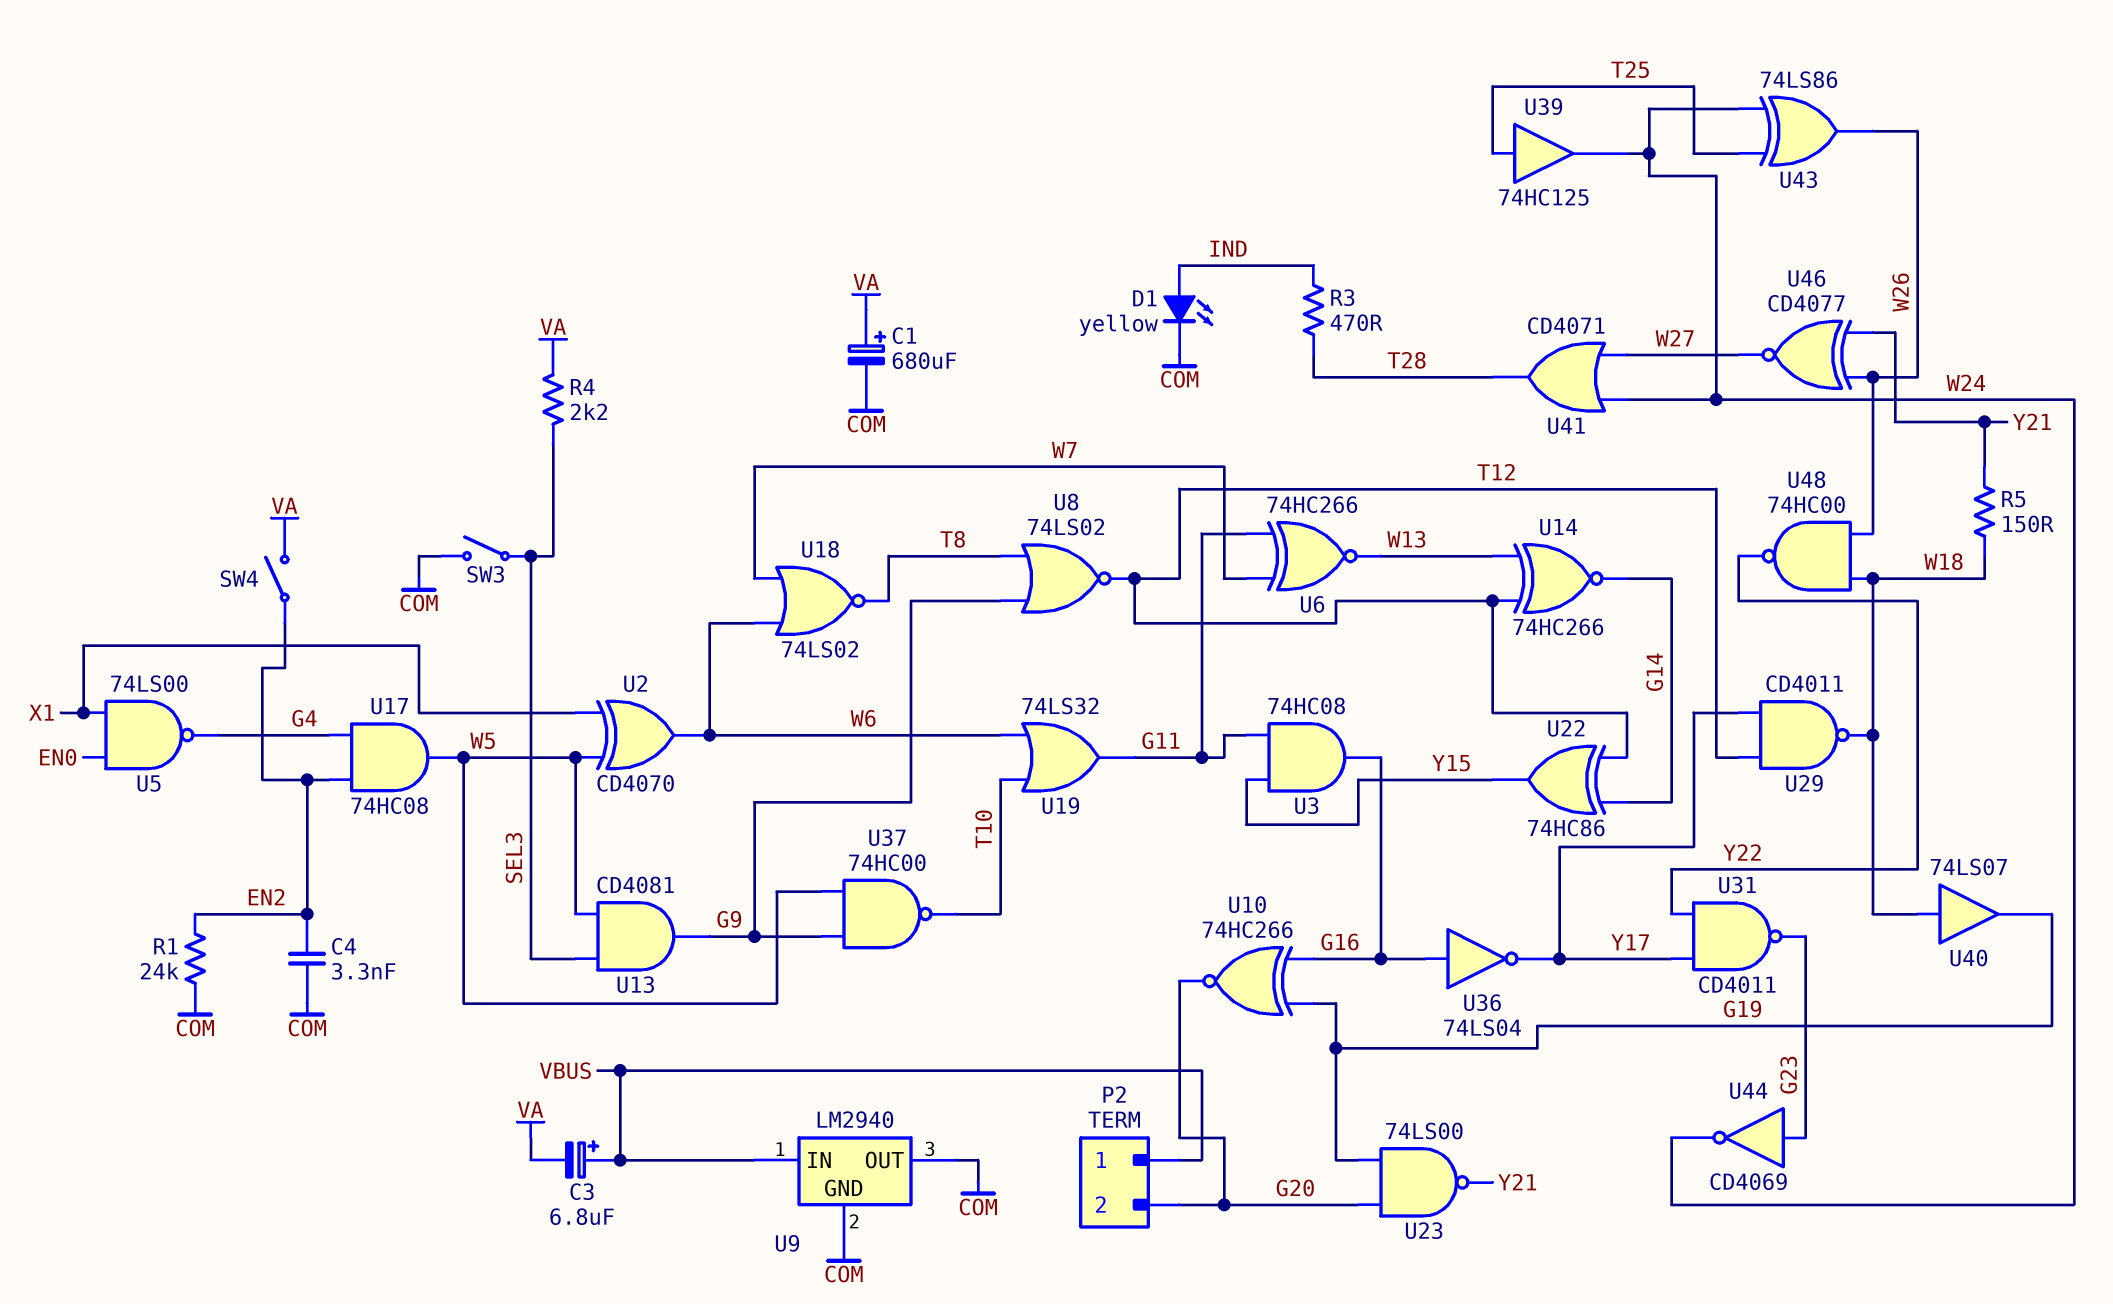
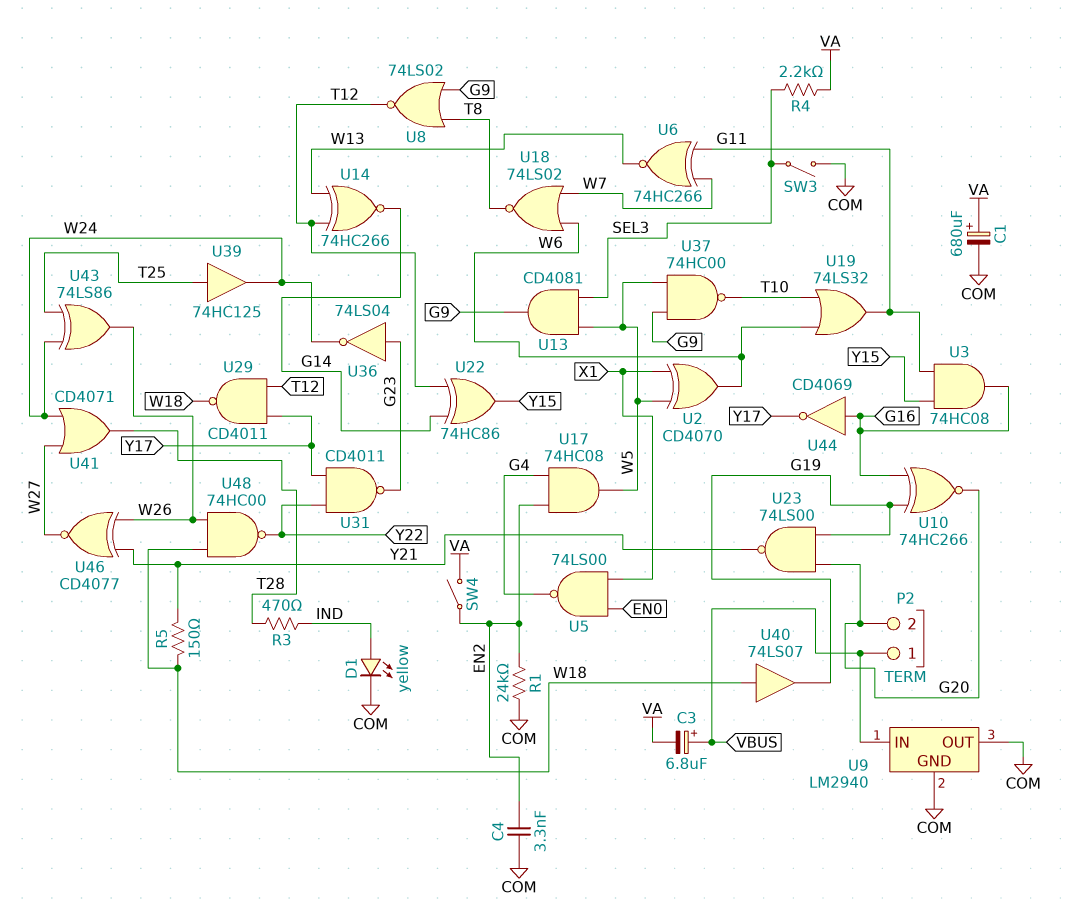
U36: NOT 74LS04 (in G16, out Y17) -> NOT 74LS04 (in G23, out W24)
U44: NOT CD4069 (in G23, out W24) -> NOT CD4069 (in G16, out Y17)

